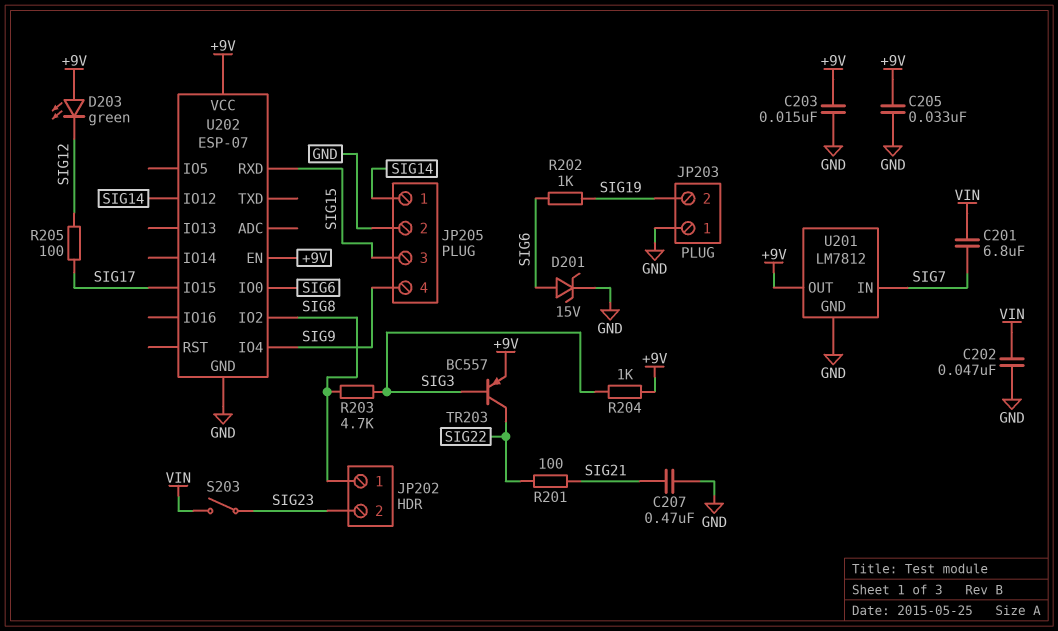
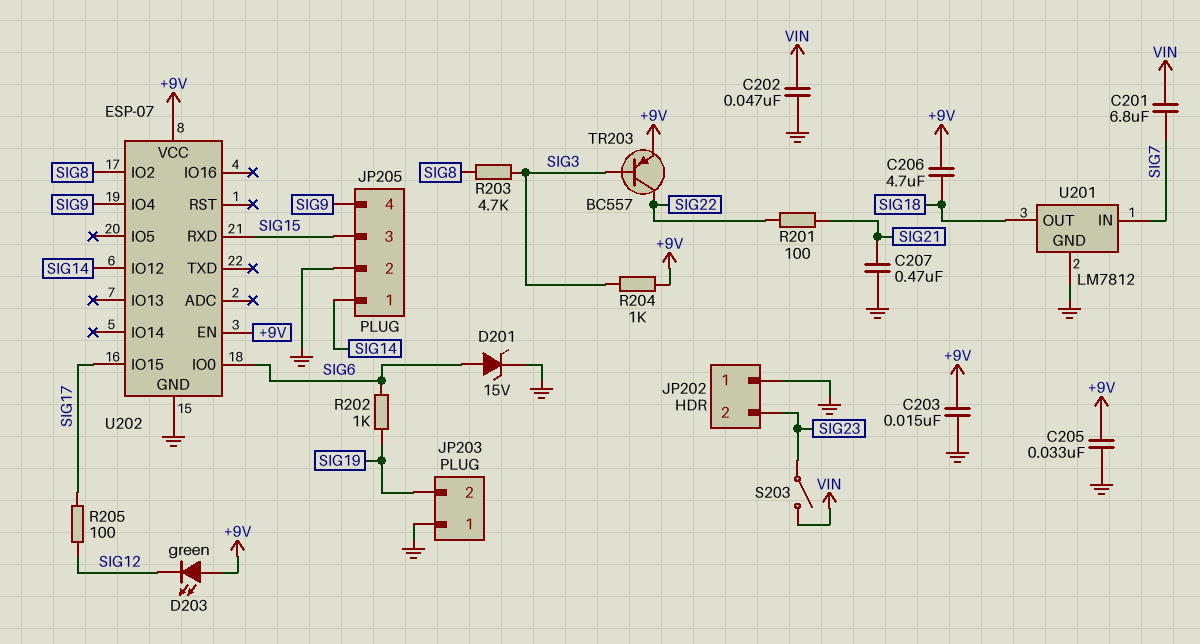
C206: none -> 4.7uF (+9V, SIG18)
JP202 pin 1: SIG8 -> GND
U201 pin OUT: +9V -> SIG18

